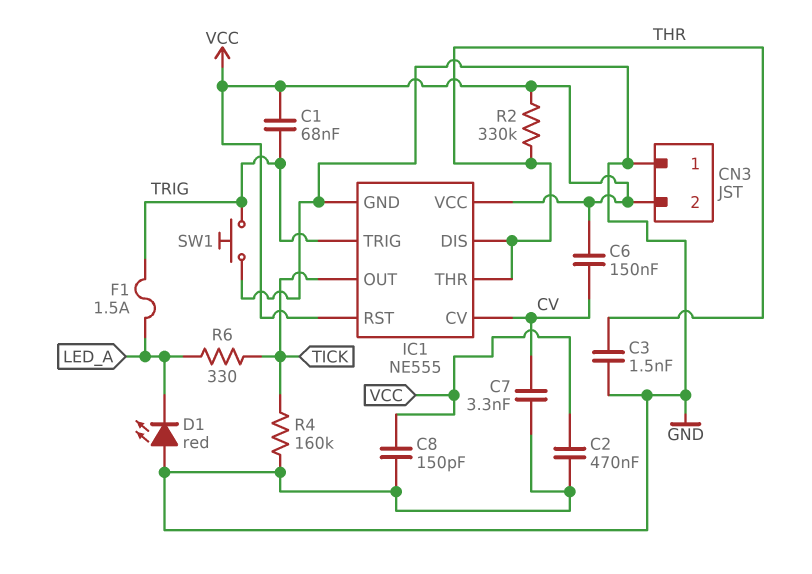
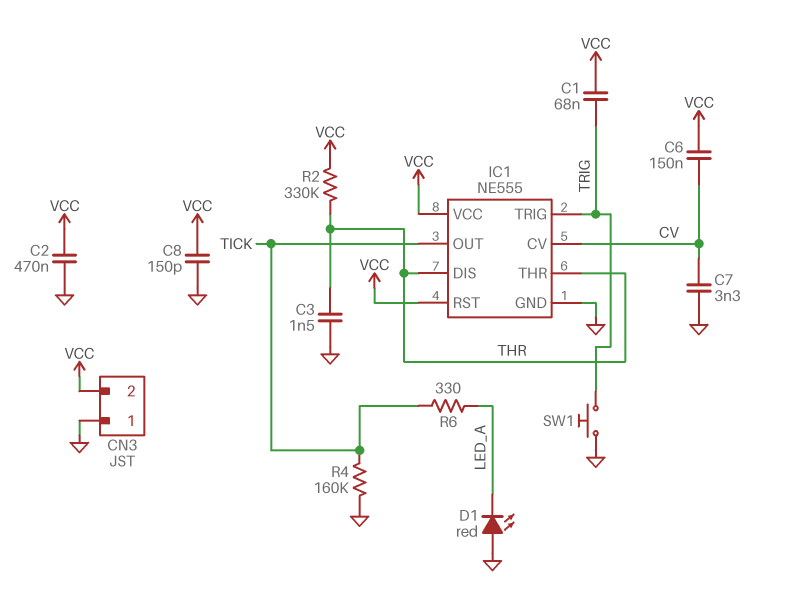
F1: 1.5A (LED_A, TRIG) -> none

